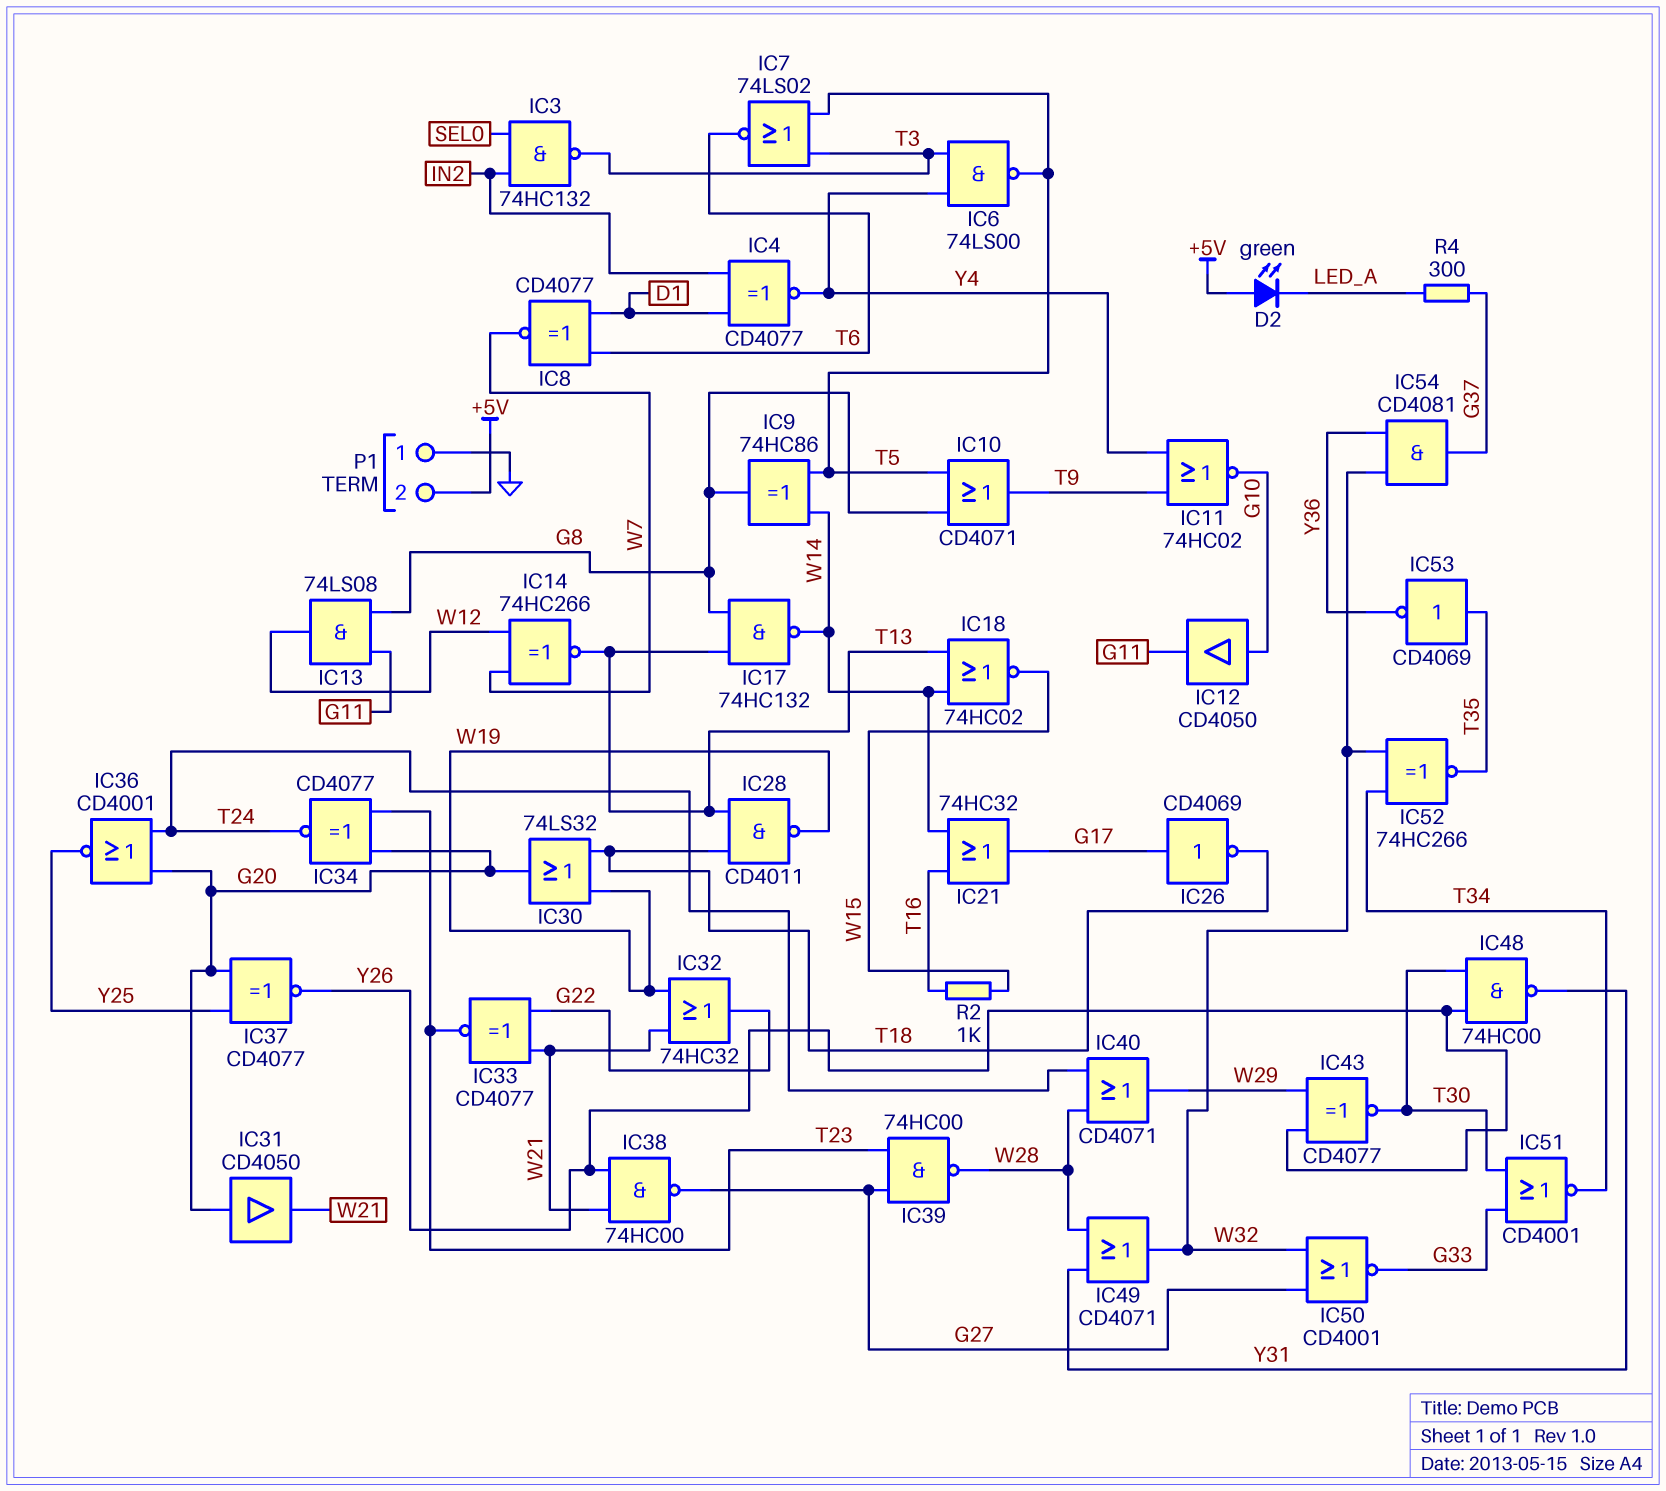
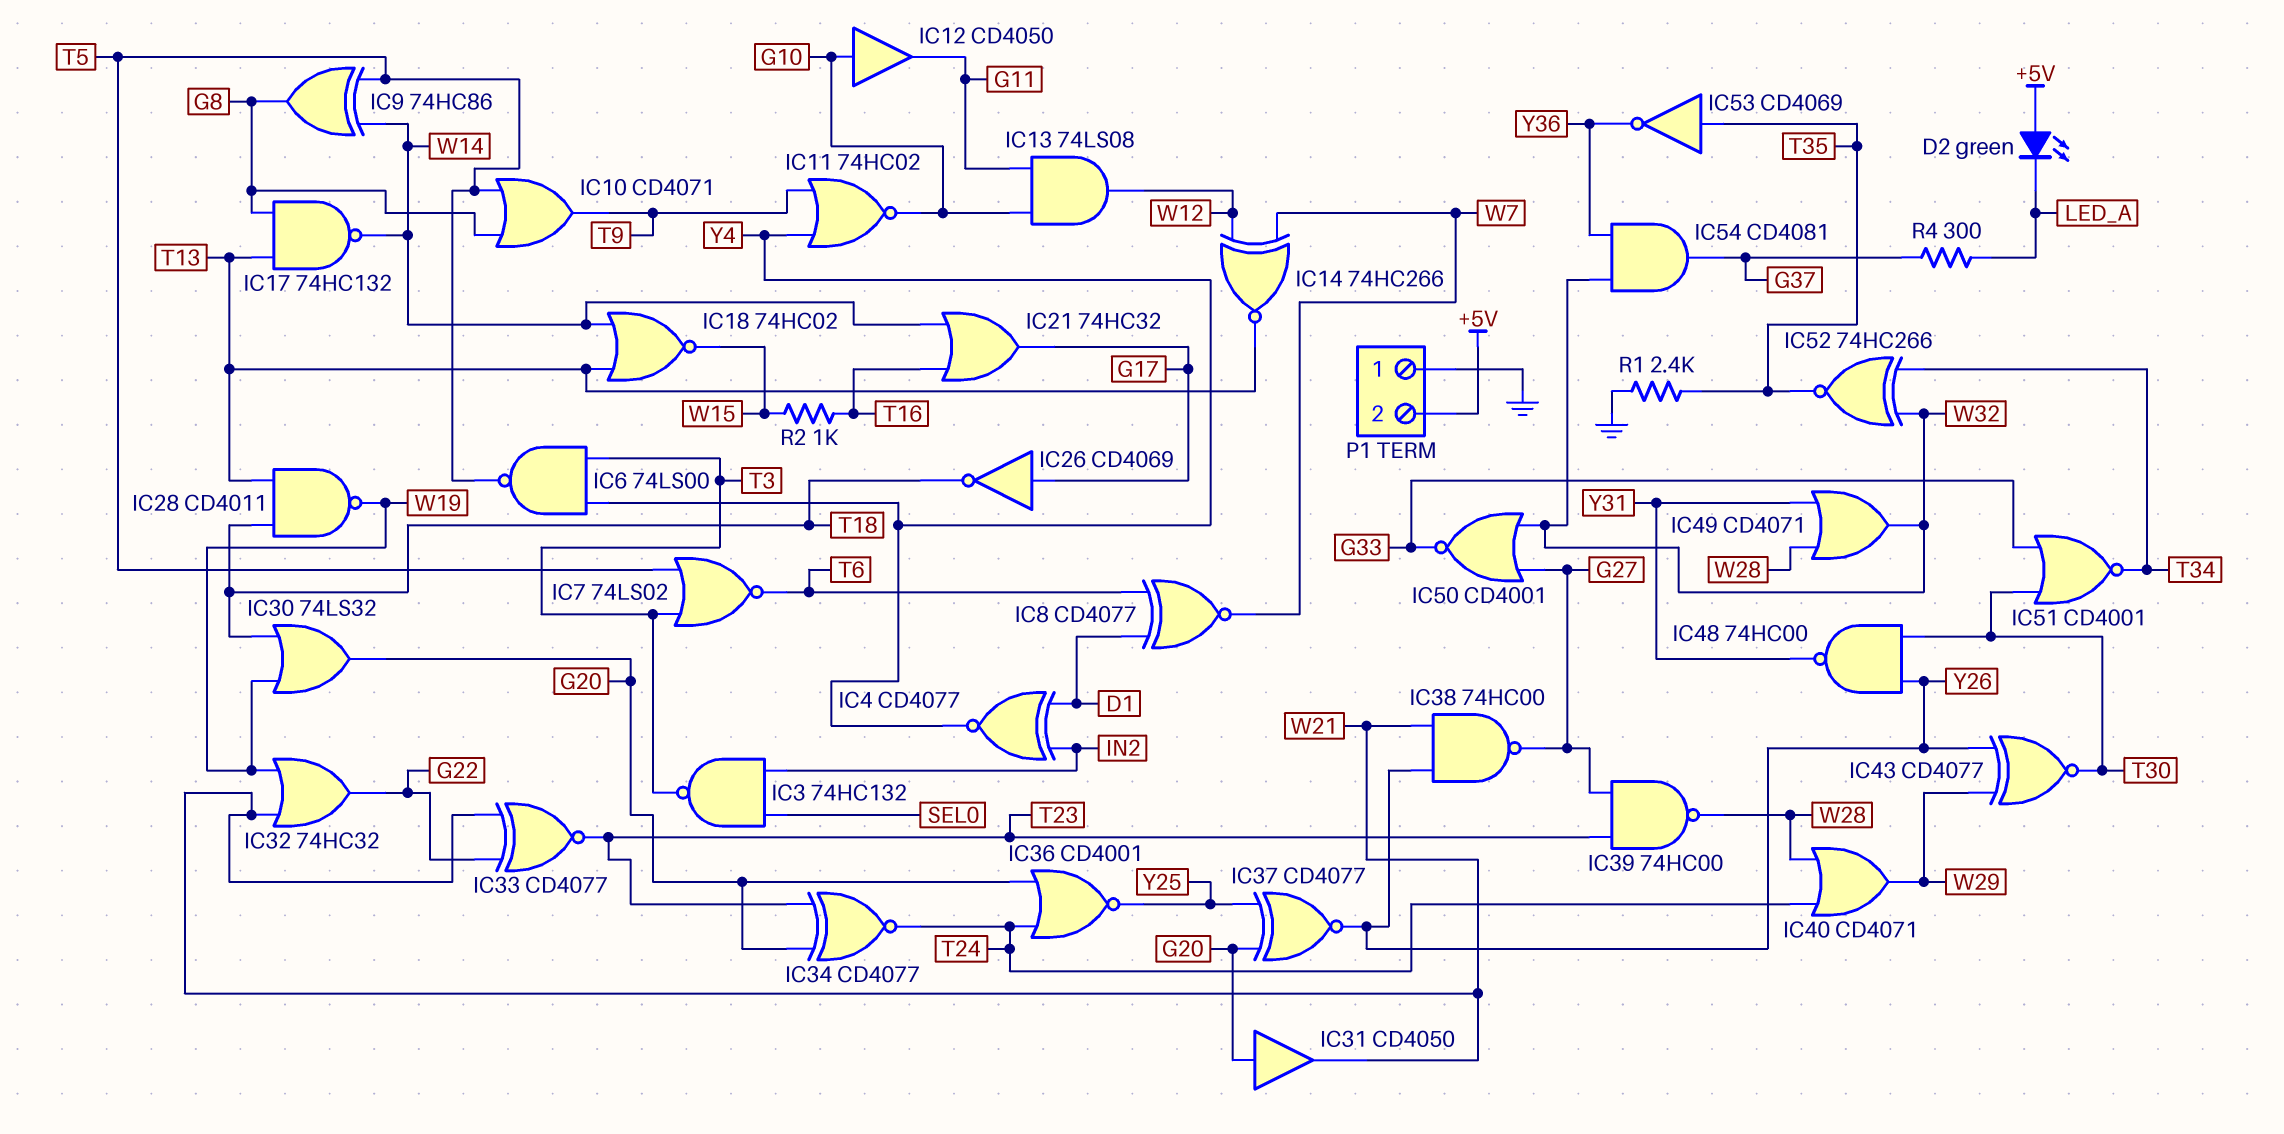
IC13: AND 74LS08 (in G8, in G11, out W12) -> AND 74LS08 (in G10, in G11, out W12)
R1: none -> 2.4k (GND, T35)

